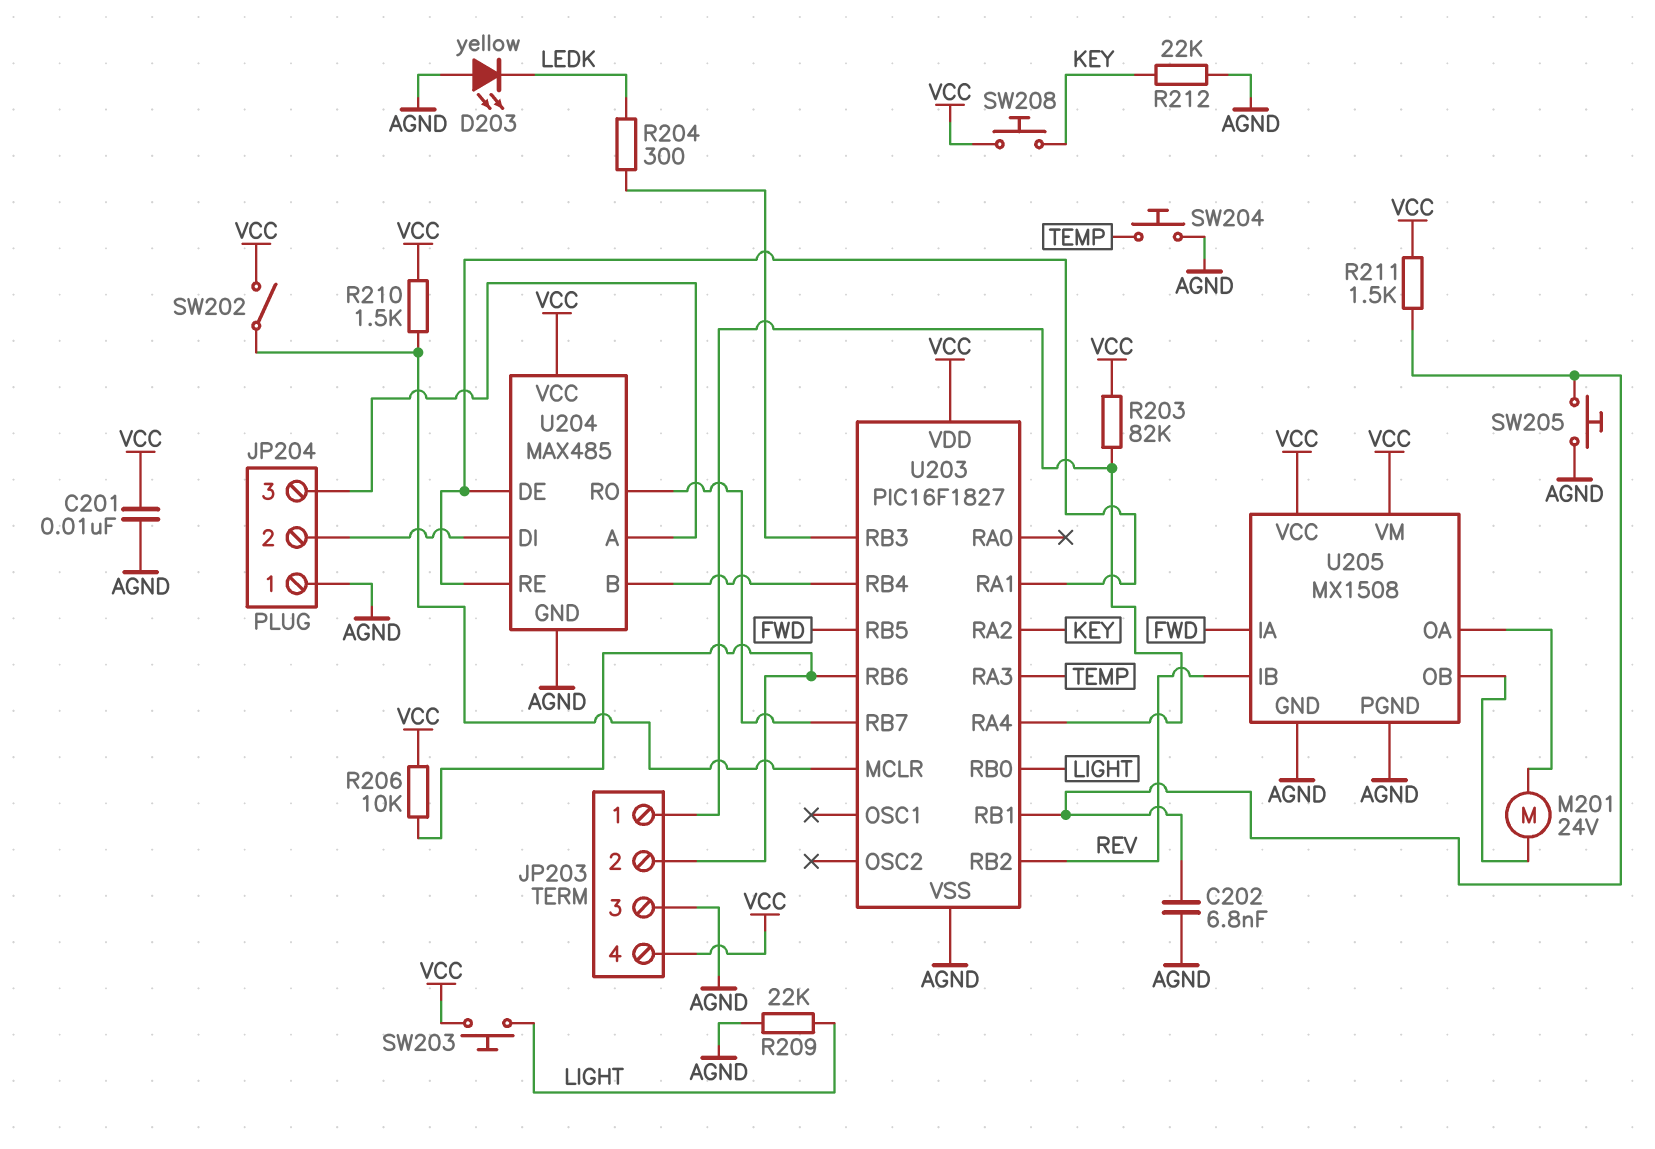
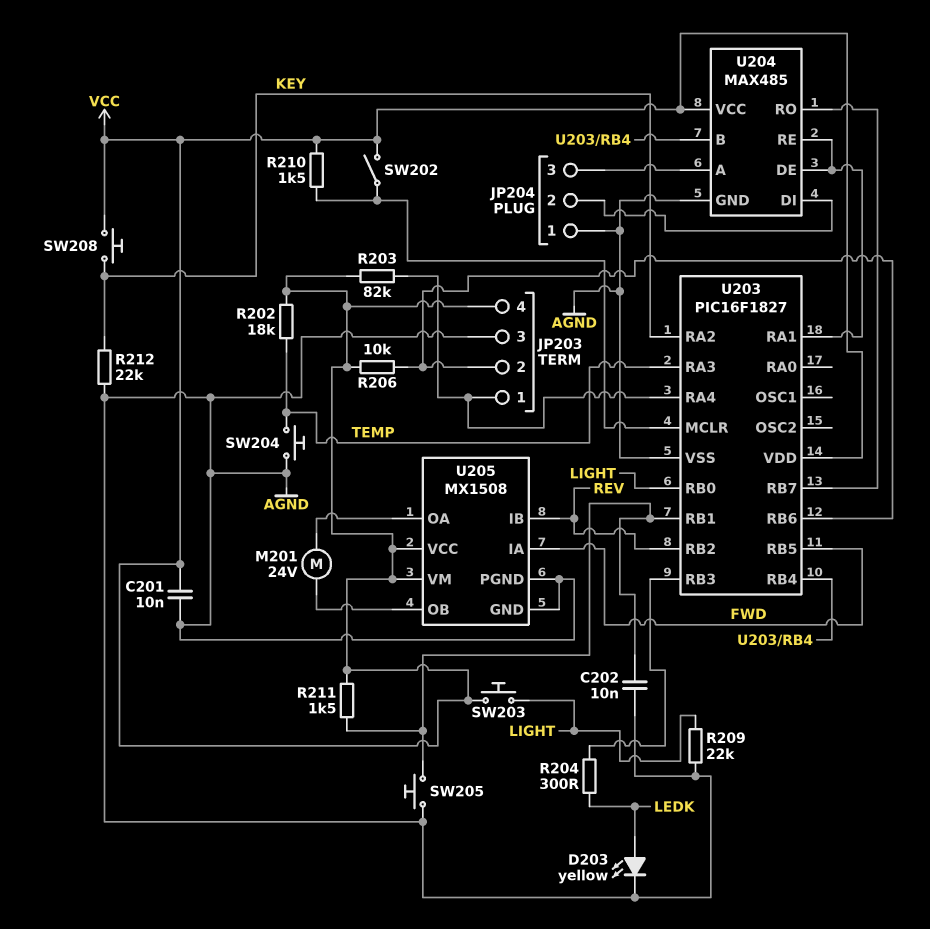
C202: 6.8nF (AGND, U203/RB1) -> 10nF (AGND, U203/RB1)
D203: LED yellow (A AGND, K LEDK) -> LED yellow (A LEDK, K AGND)
R202: none -> 18k (TEMP, VCC)

